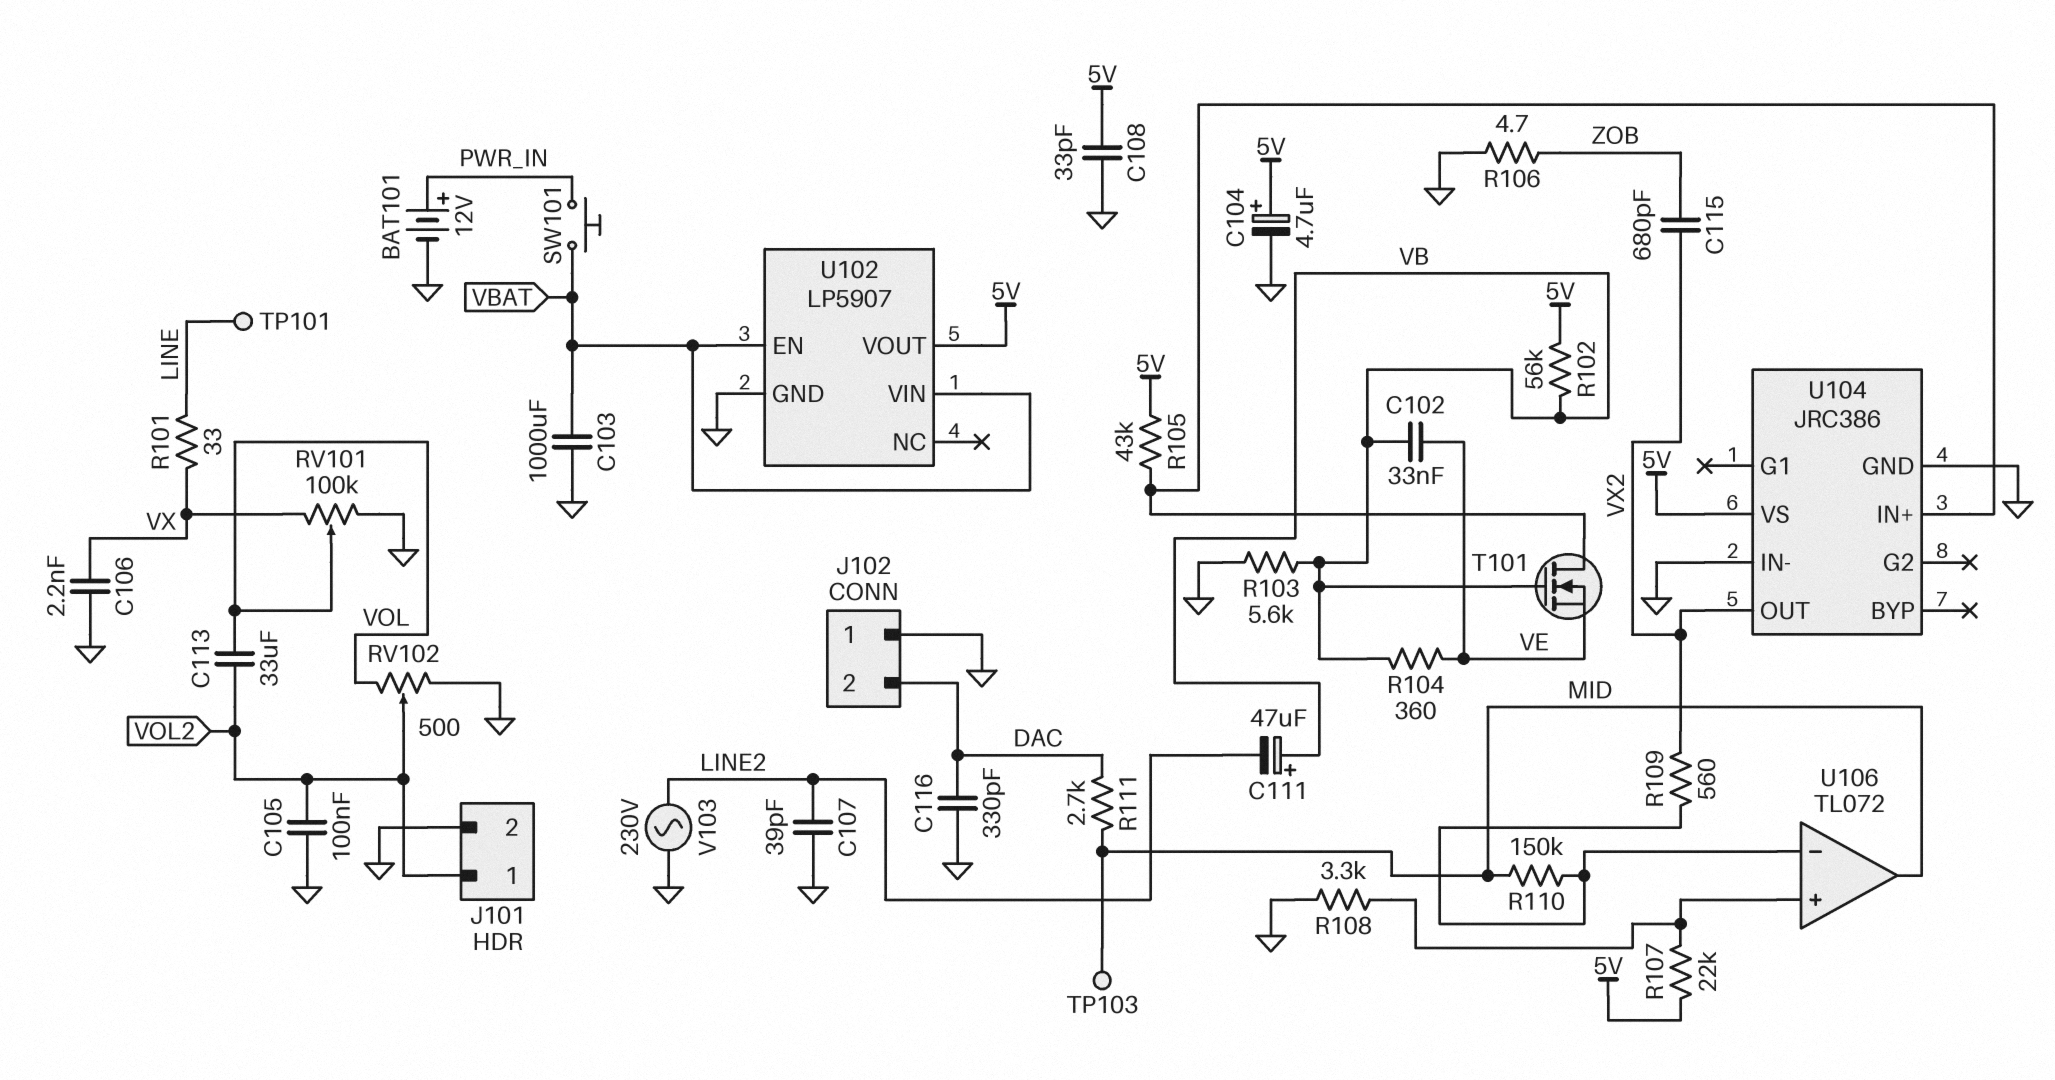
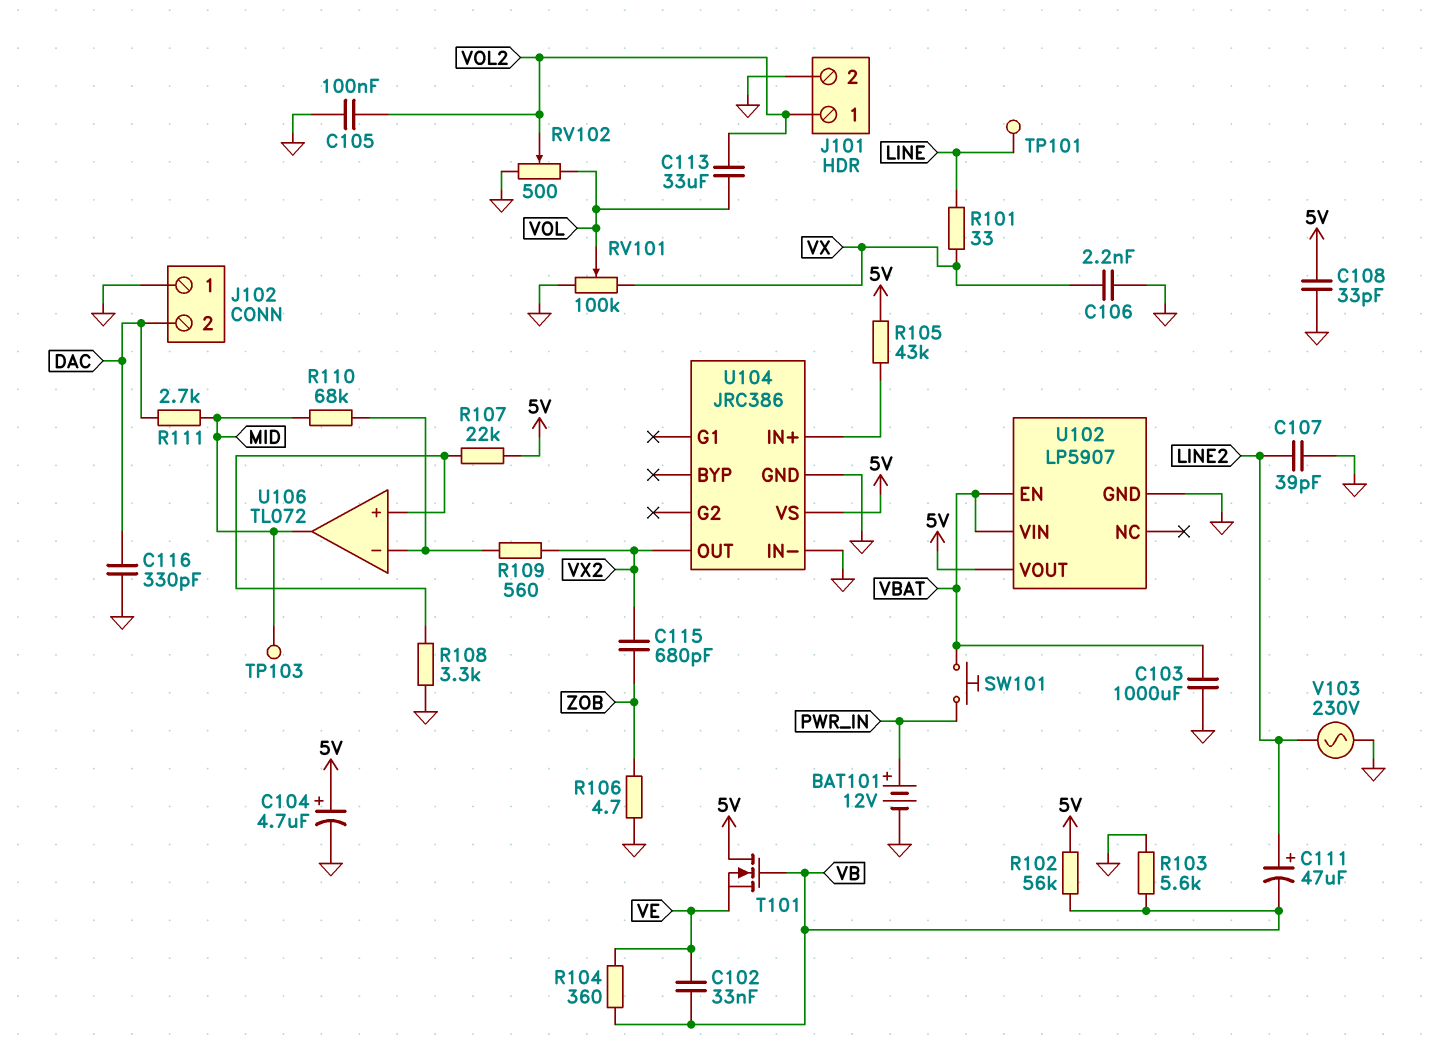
C111: 47uF (plus VB, minus LINE2) -> 47uF (plus LINE2, minus VB)
R110: 150k (MID, U106/in-) -> 68k (MID, U106/in-)
T101: NMOS (G VB, D U104/IN+, S VE) -> NMOS (G VB, D 5V, S VE)

